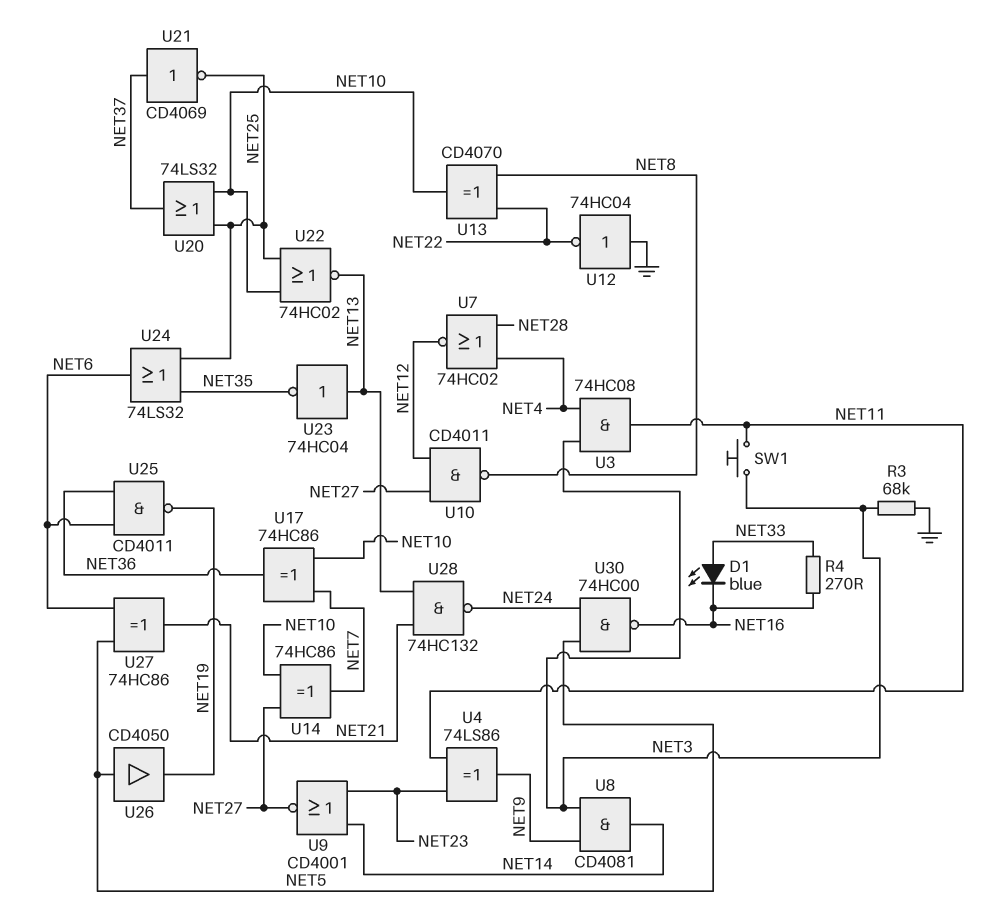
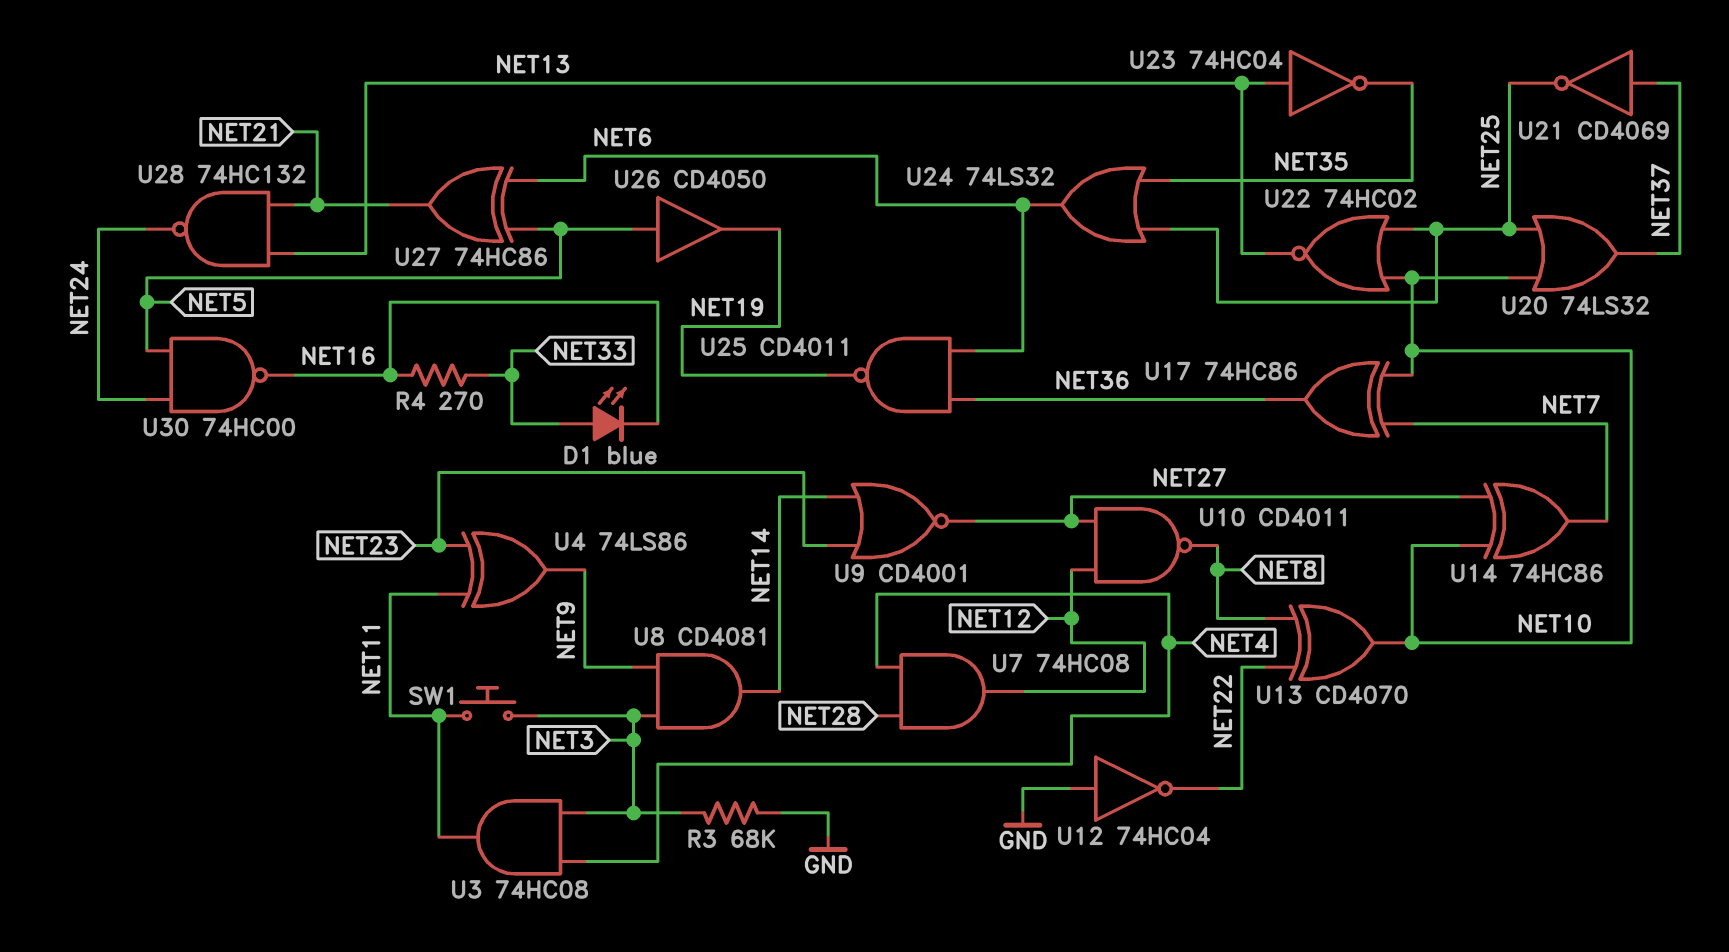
U7: NOR 74HC02 (in NET4, in NET28, out NET12) -> AND 74HC08 (in NET4, in NET28, out NET12)

